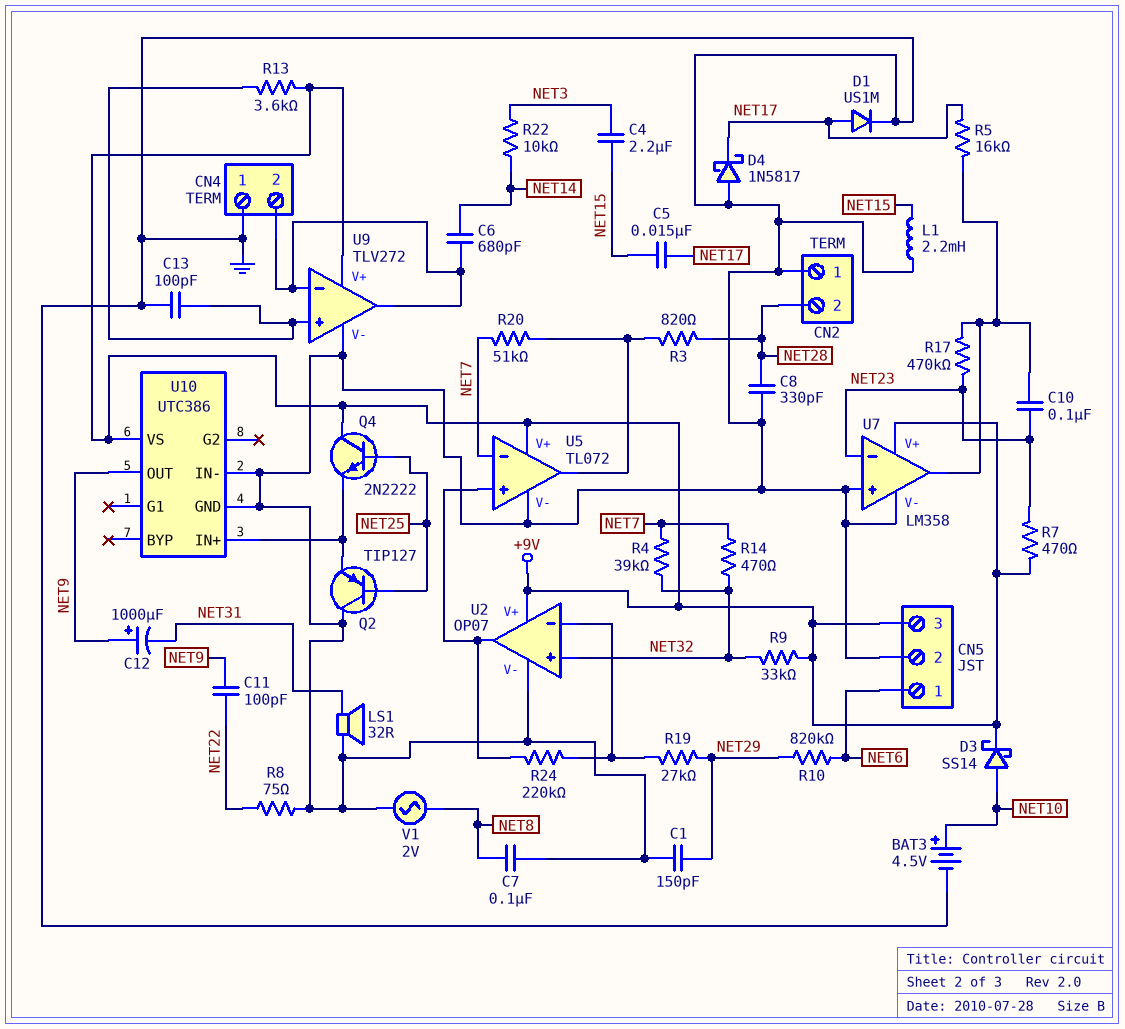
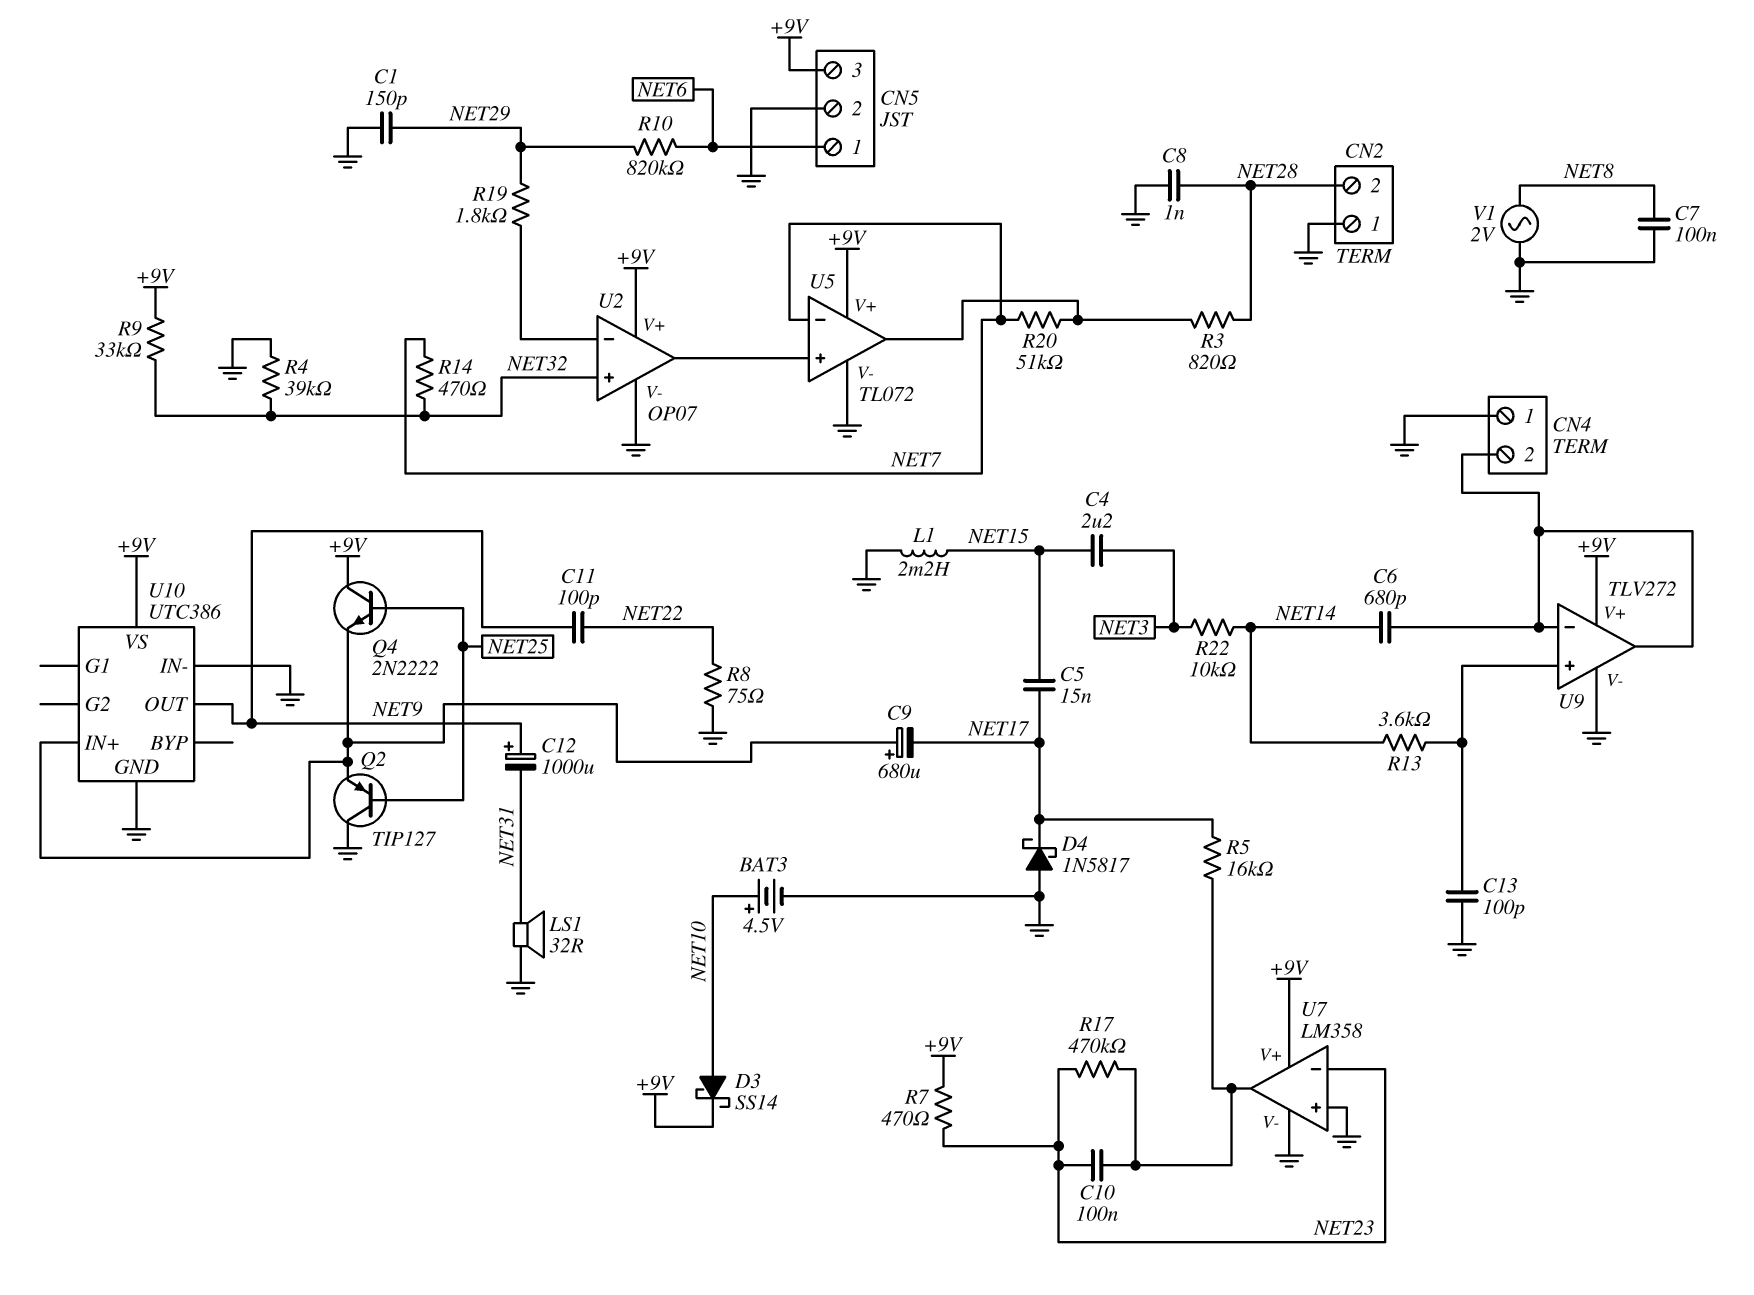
C8: 330pF (GND, NET28) -> 1nF (GND, NET28)
C9: none -> 680uF (plus U10/IN+, minus NET17)
D1: diode US1M (A NET17, K GND) -> none
R4: 39k (NET7, NET32) -> 39k (GND, NET32)
R13: 3.6k (+9V, U9/in+) -> 3.6k (NET14, U9/in+)
R19: 27k (NET29, U2/in-) -> 1.8k (NET29, U2/in-)
R24: 220k (U2/in-, U2/out) -> none

